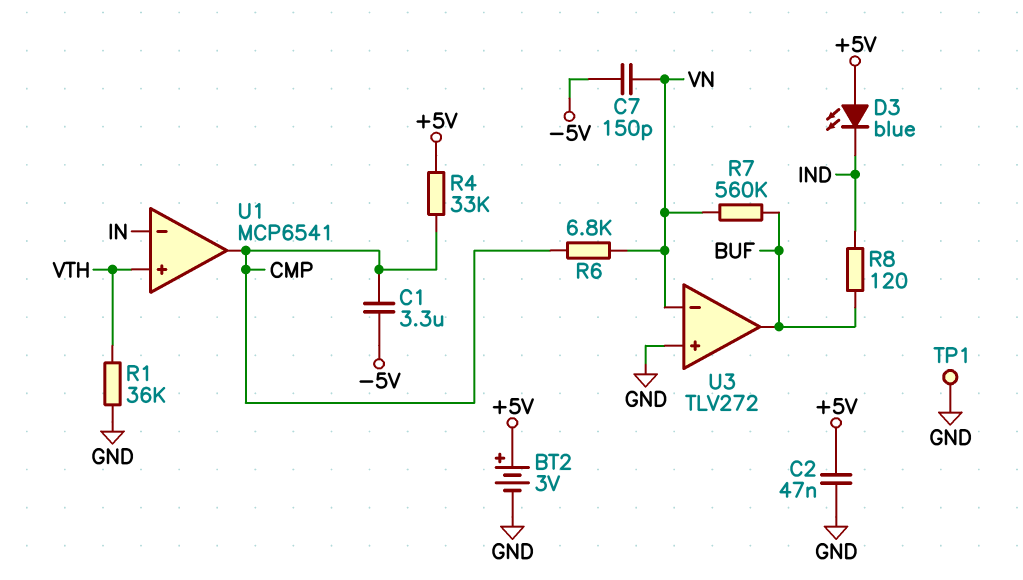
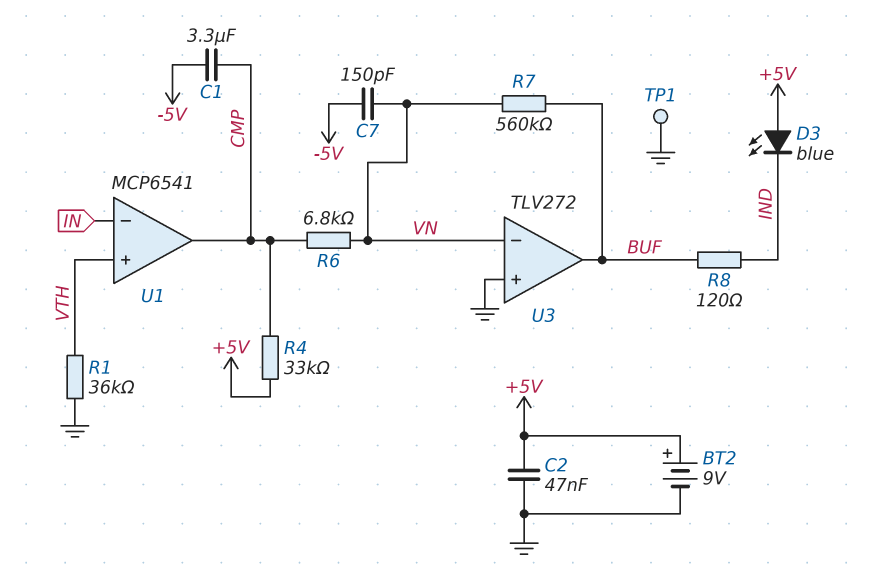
BT2: 3V (plus +5V, minus GND) -> 9V (plus +5V, minus GND)

